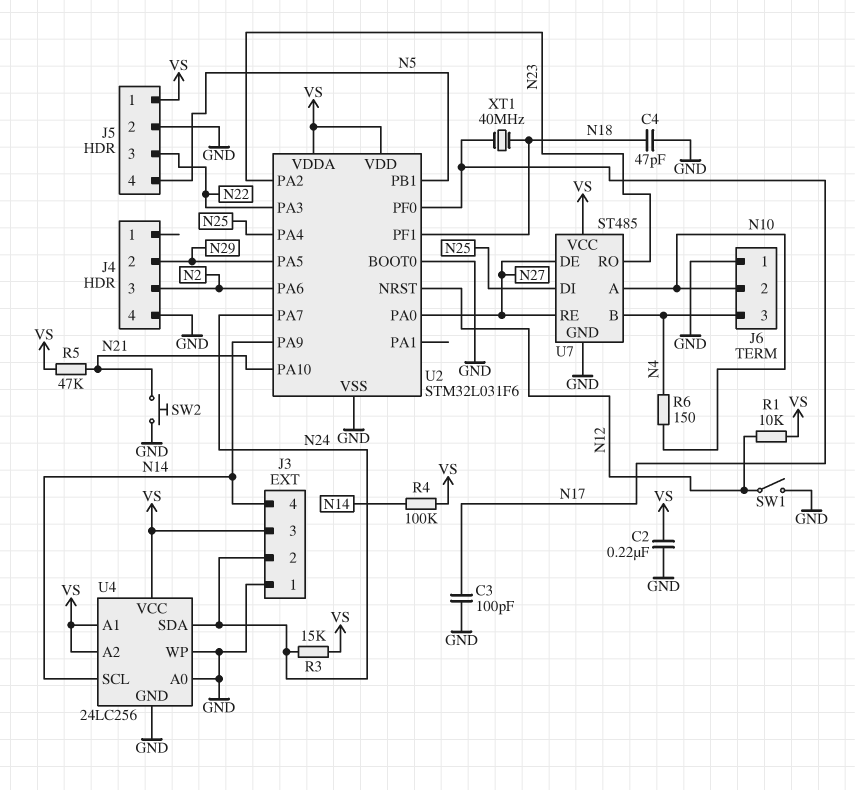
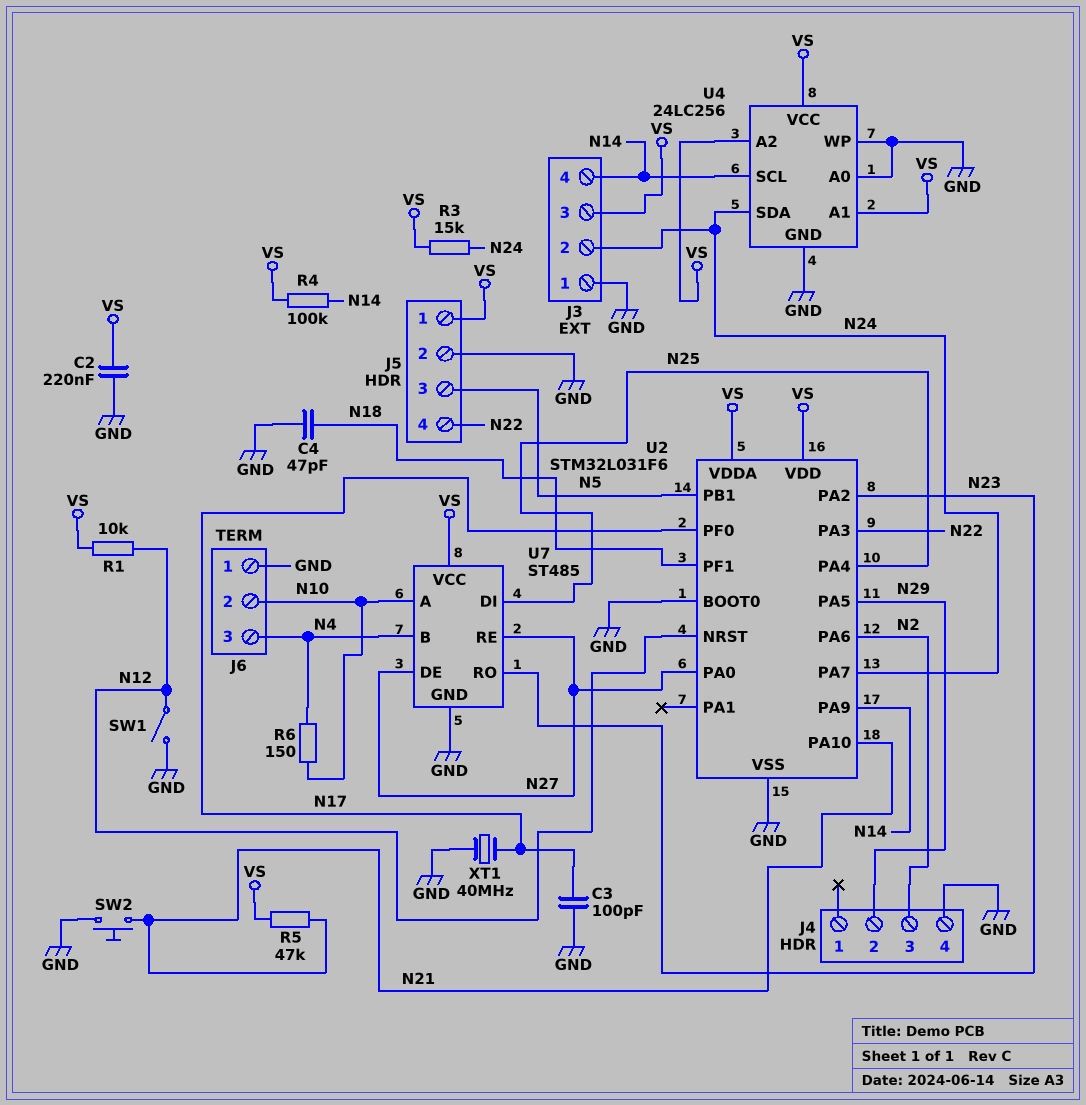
J5 pin 3: N22 -> N5
J5 pin 4: N5 -> N22
XT1: 40MHz (N17, N18) -> 40MHz (GND, N17)

